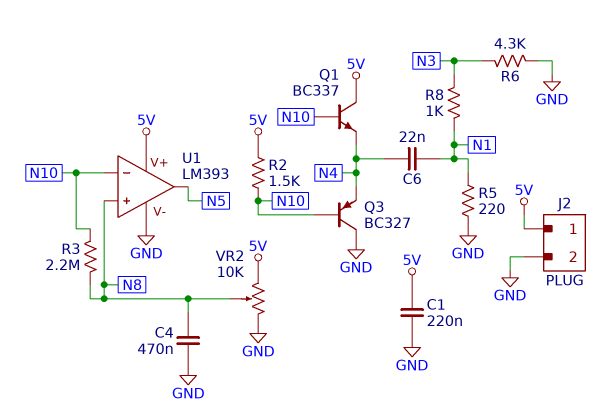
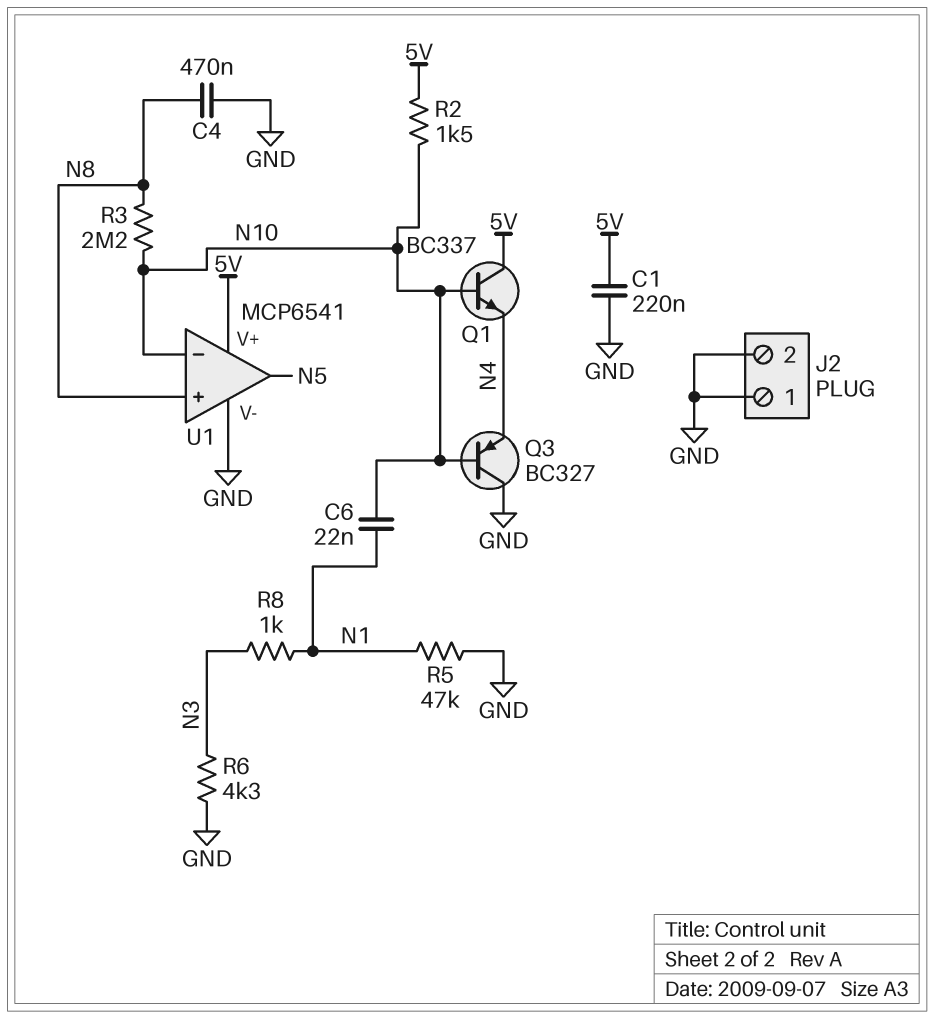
C6: 22nF (N1, N4) -> 22nF (N1, N10)
J2 pin 1: 5V -> GND
R5: 220 (GND, N1) -> 47k (GND, N1)
U1: LM393 -> MCP6541
VR2: 10k (5V, GND, wiper N8) -> none

